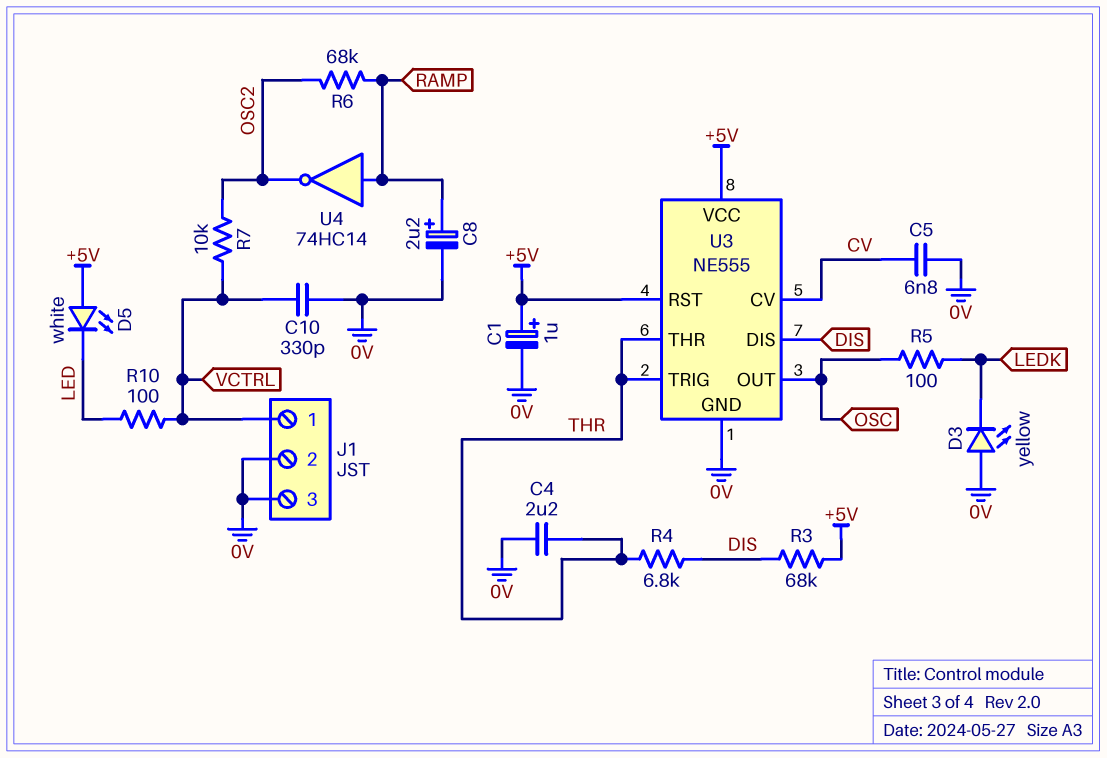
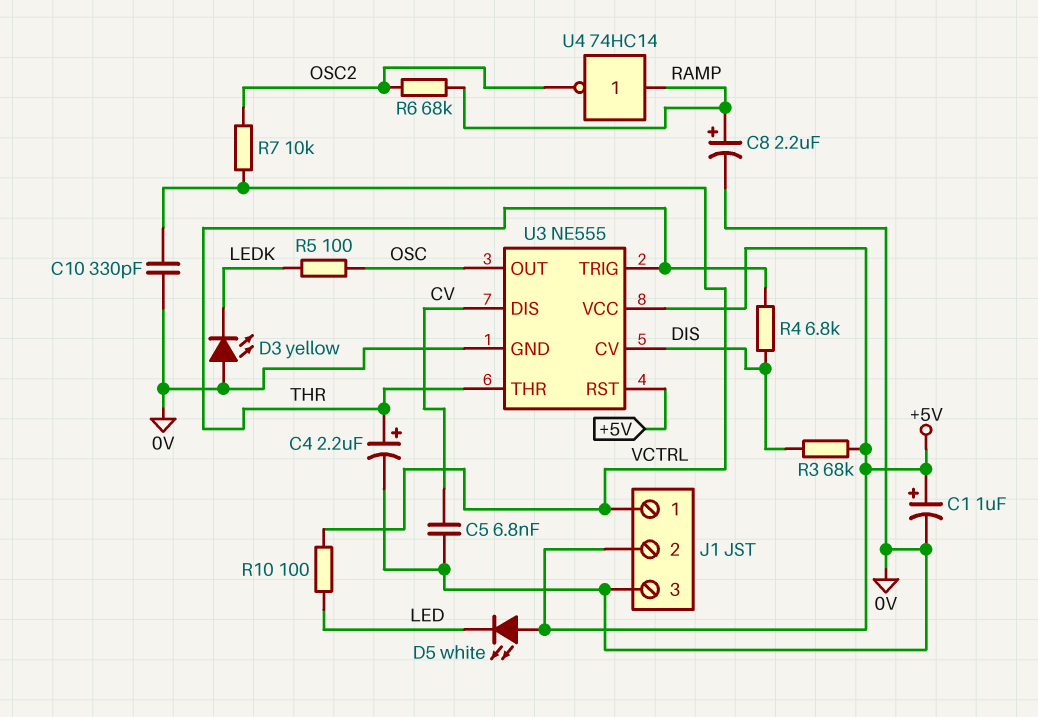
C4: 2.2uF (0V, THR) -> 2.2uF (plus THR, minus 0V)
J1 pin 2: 0V -> +5V
U3 pin CV: CV -> DIS
U3 pin DIS: DIS -> CV

